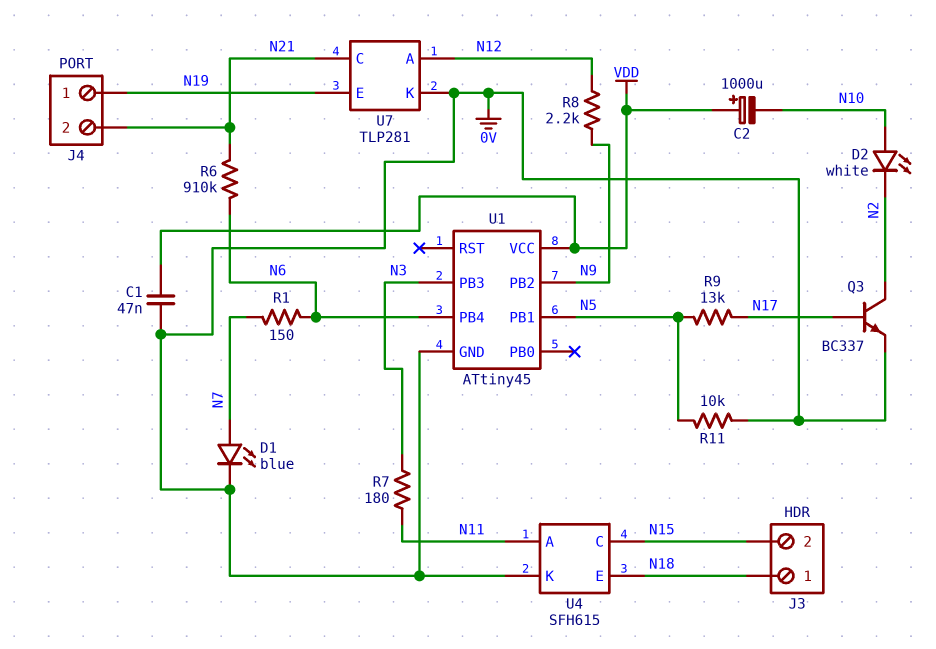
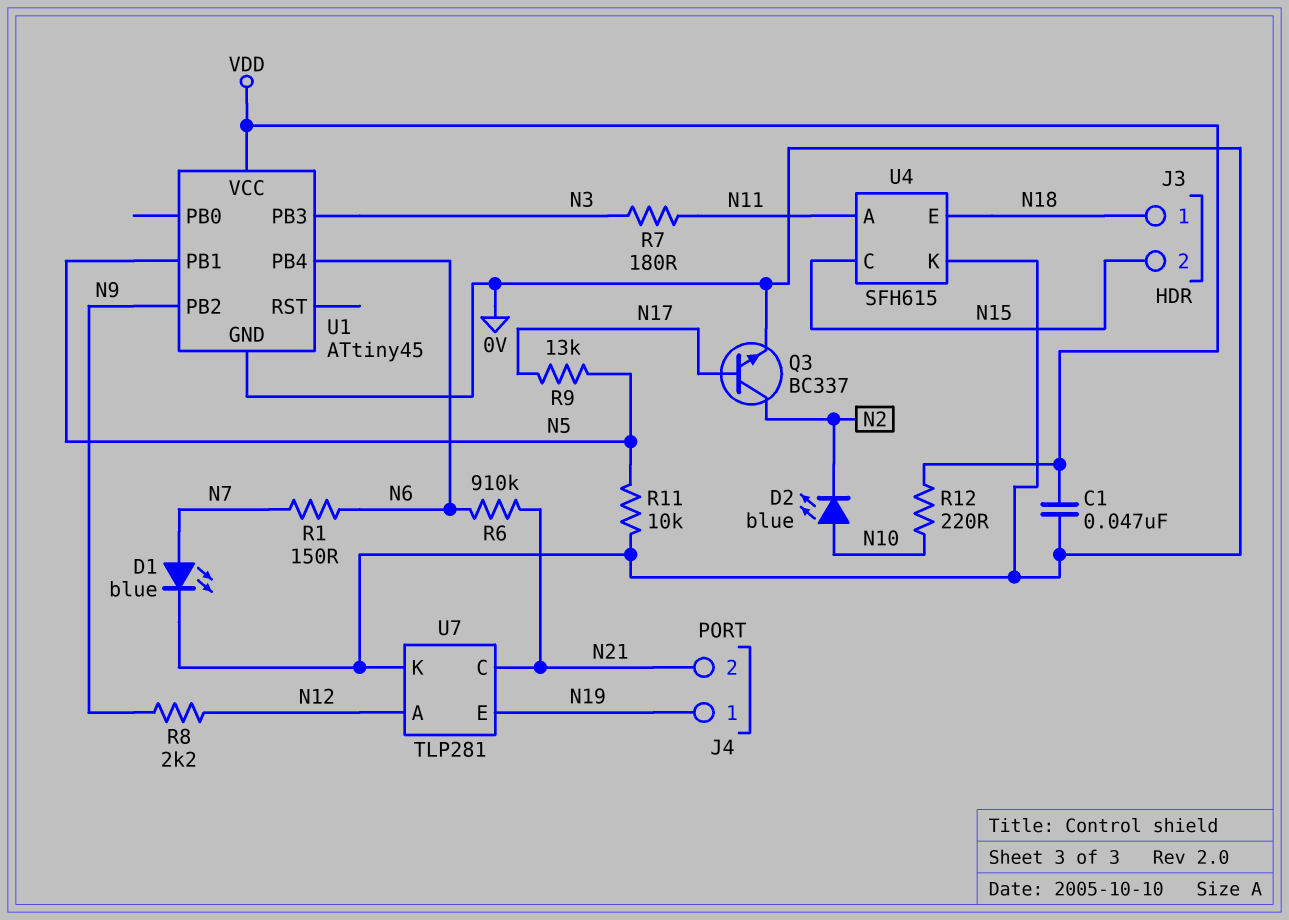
C2: 1000uF (plus VDD, minus N10) -> none
D2: LED white (A N10, K N2) -> LED blue (A N10, K N2)
R12: none -> 220 (N10, VDD)

